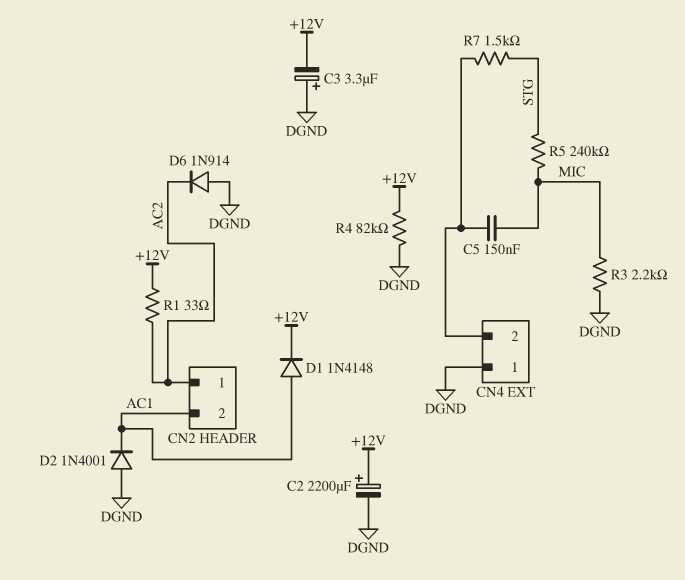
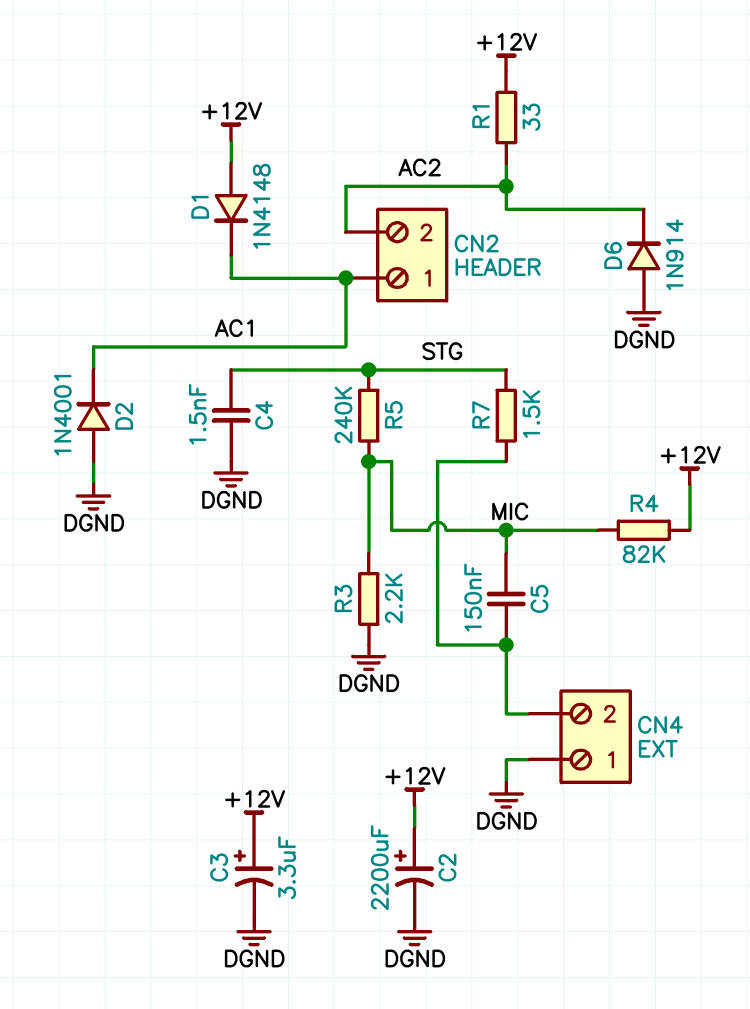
C3: 3.3uF (plus DGND, minus +12V) -> 3.3uF (plus +12V, minus DGND)
C4: none -> 1.5nF (DGND, STG)
CN2 pin 1: AC2 -> AC1
CN2 pin 2: AC1 -> AC2
D1: diode 1N4148 (A AC1, K +12V) -> diode 1N4148 (A +12V, K AC1)
R4: 82k (+12V, DGND) -> 82k (+12V, MIC)

